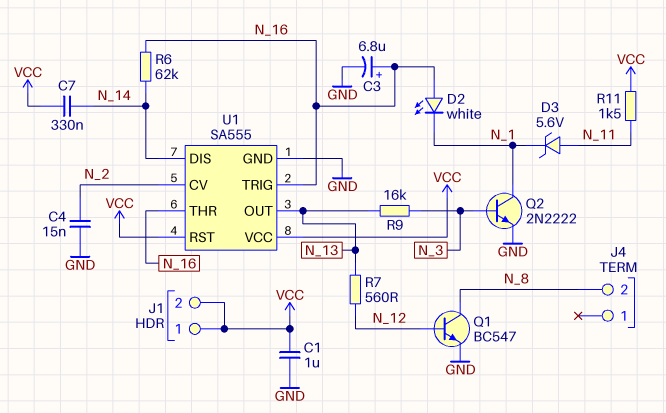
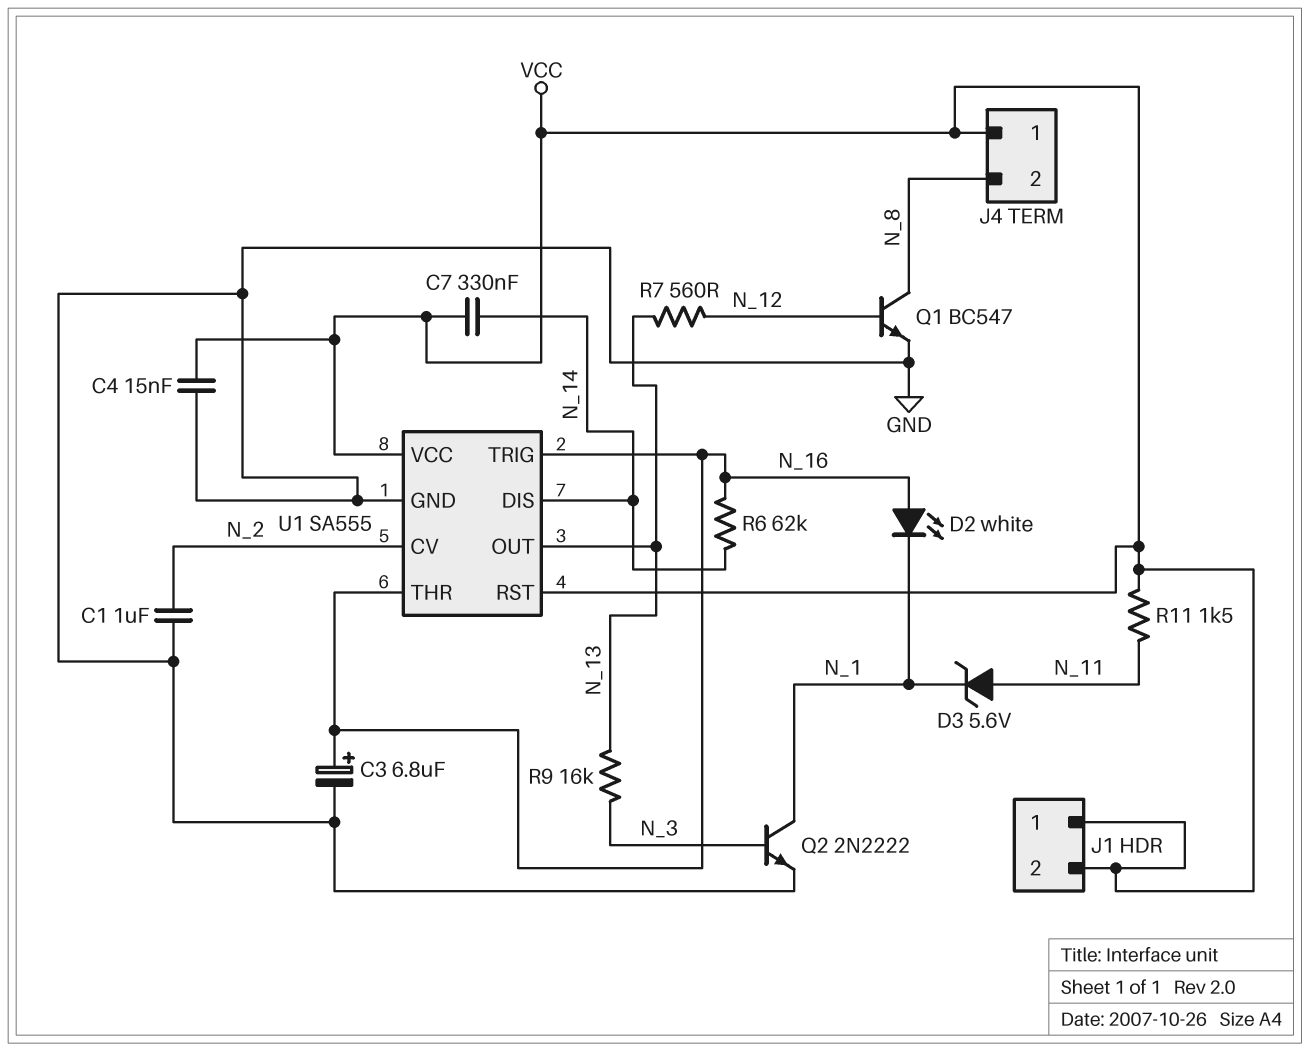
C1: 1uF (GND, VCC) -> 1uF (GND, N_2)
C4: 15nF (GND, N_2) -> 15nF (GND, VCC)
J4 pin 1: none -> VCC

